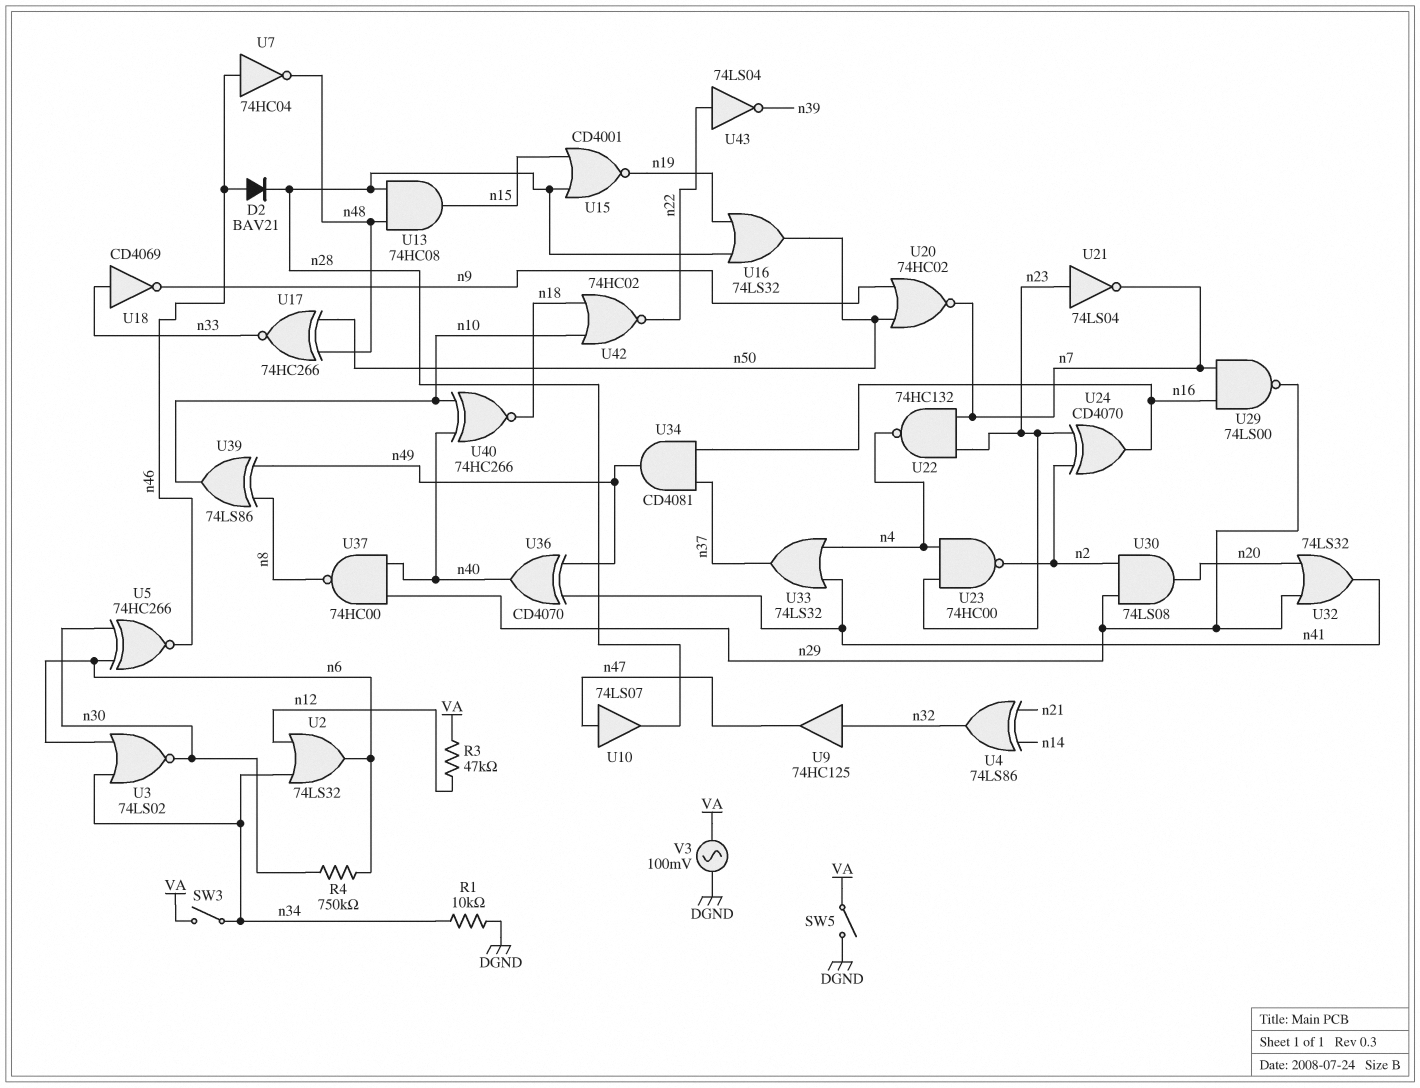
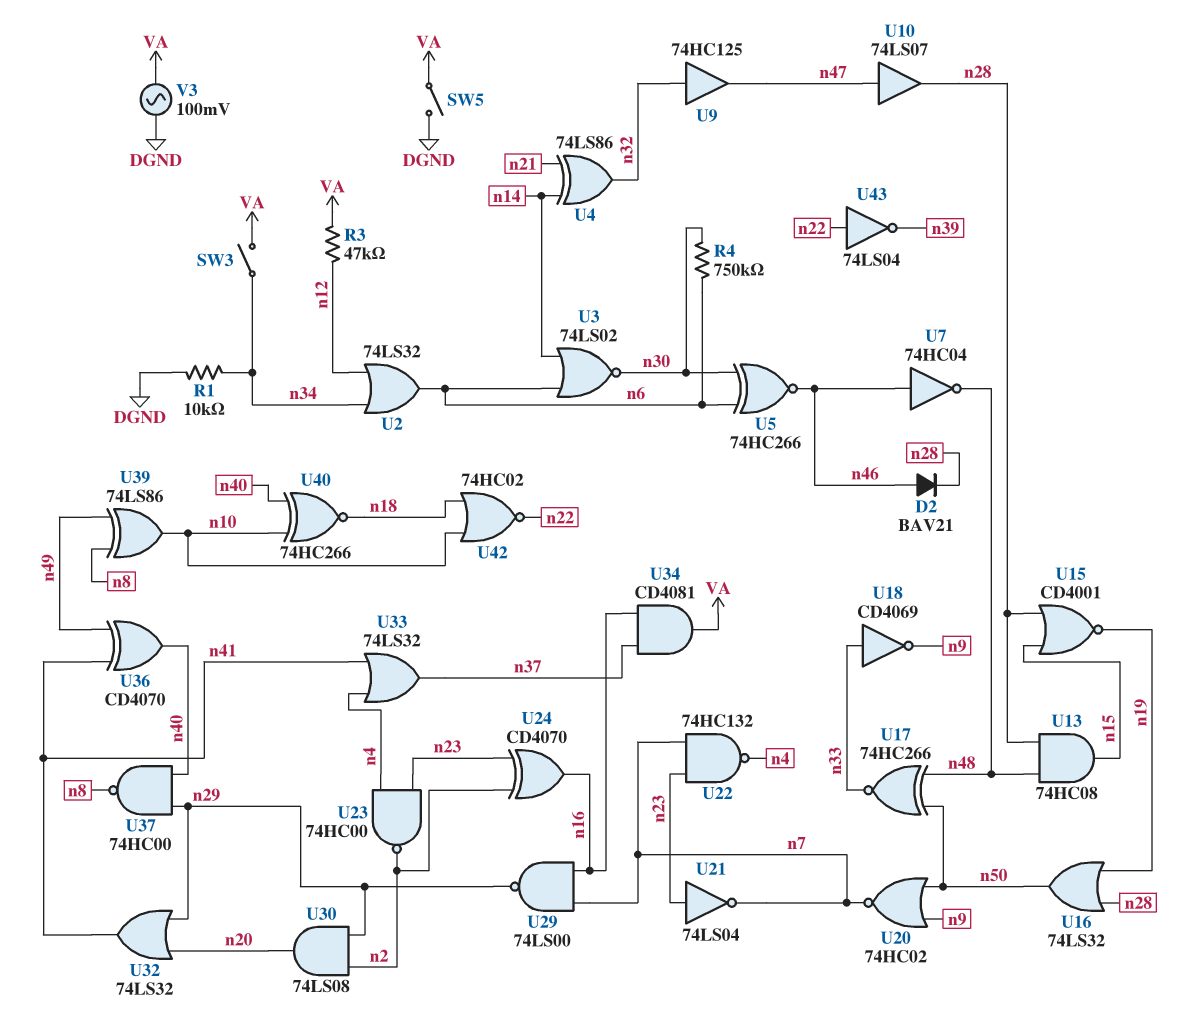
U3: NOR 74LS02 (in n6, in n34, out n30) -> NOR 74LS02 (in n6, in n14, out n30)
U34: AND CD4081 (in n16, in n37, out n49) -> AND CD4081 (in n16, in n37, out VA)

